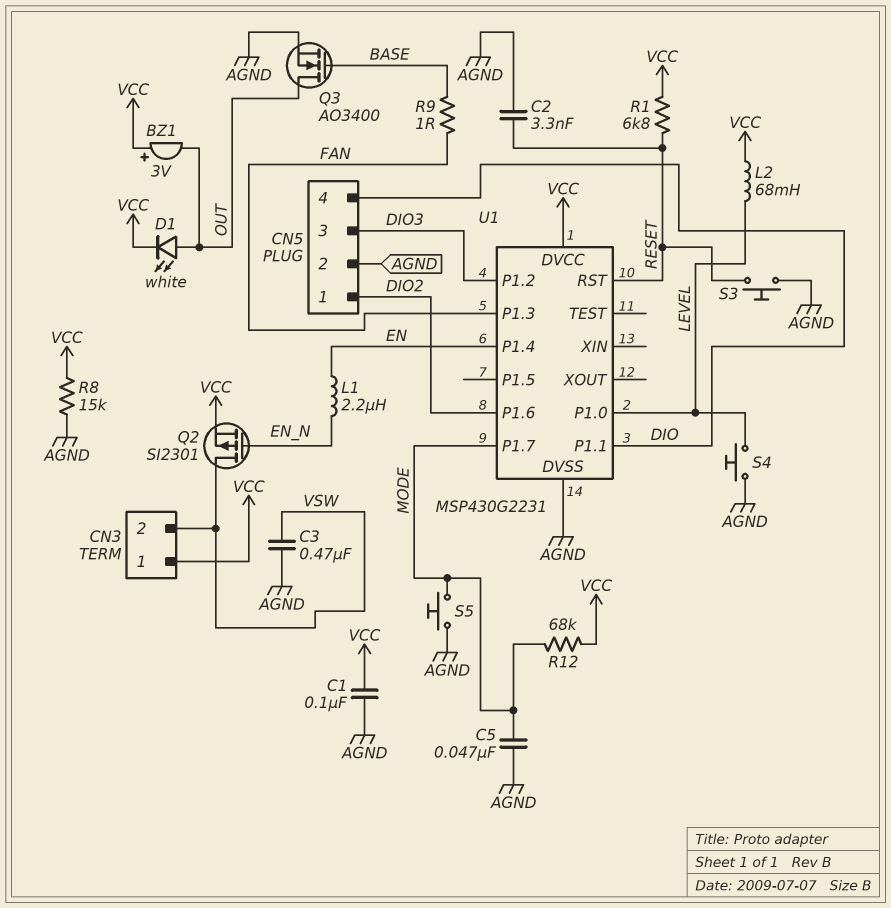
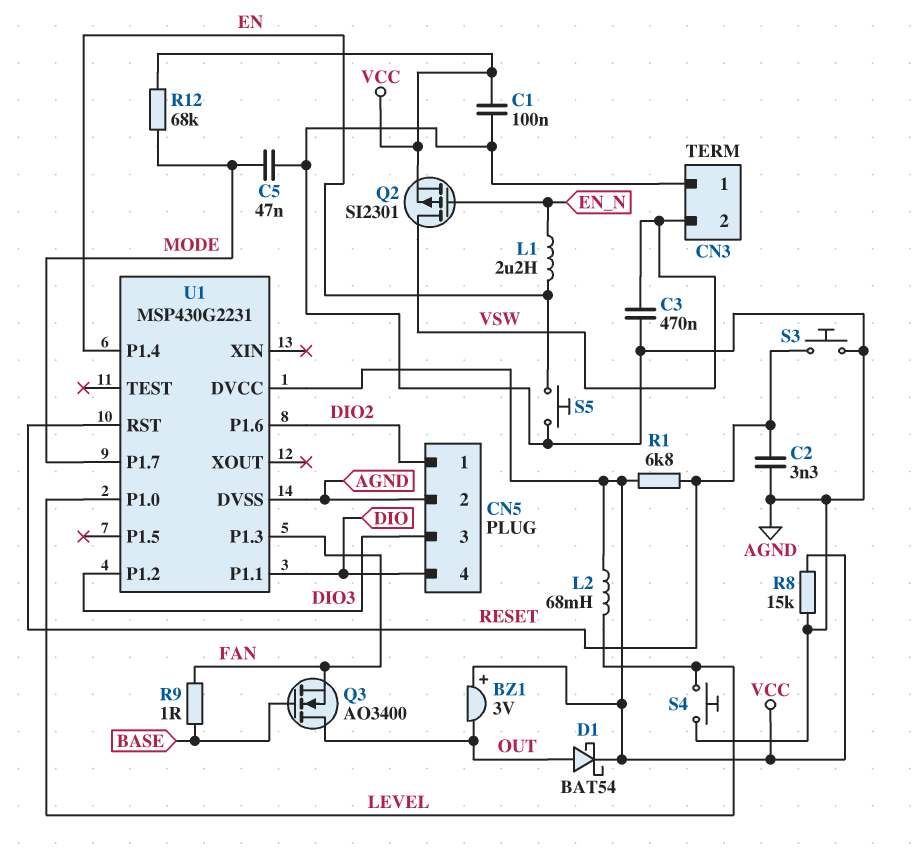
CN3 pin 1: VCC -> AGND
D1: LED white (A OUT, K VCC) -> schottky BAT54 (A OUT, K VCC)
Q3: NMOS AO3400 (G BASE, D OUT, S AGND) -> NMOS AO3400 (G BASE, D OUT, S FAN)
S5: button (AGND, MODE) -> button (AGND, EN)

